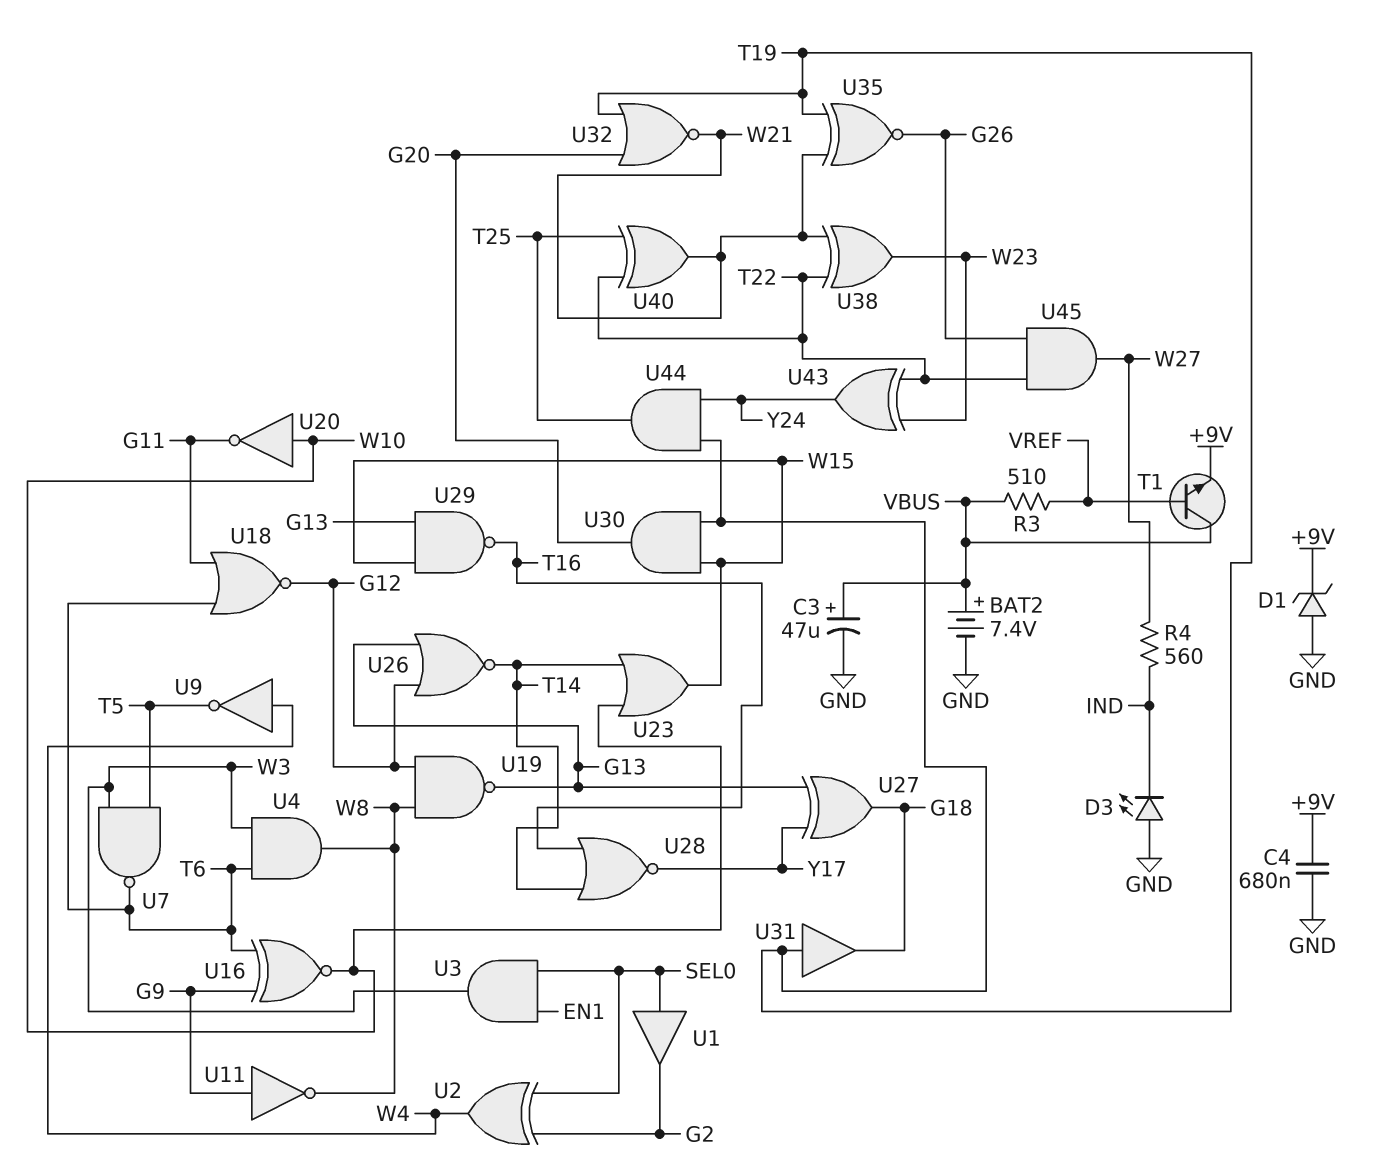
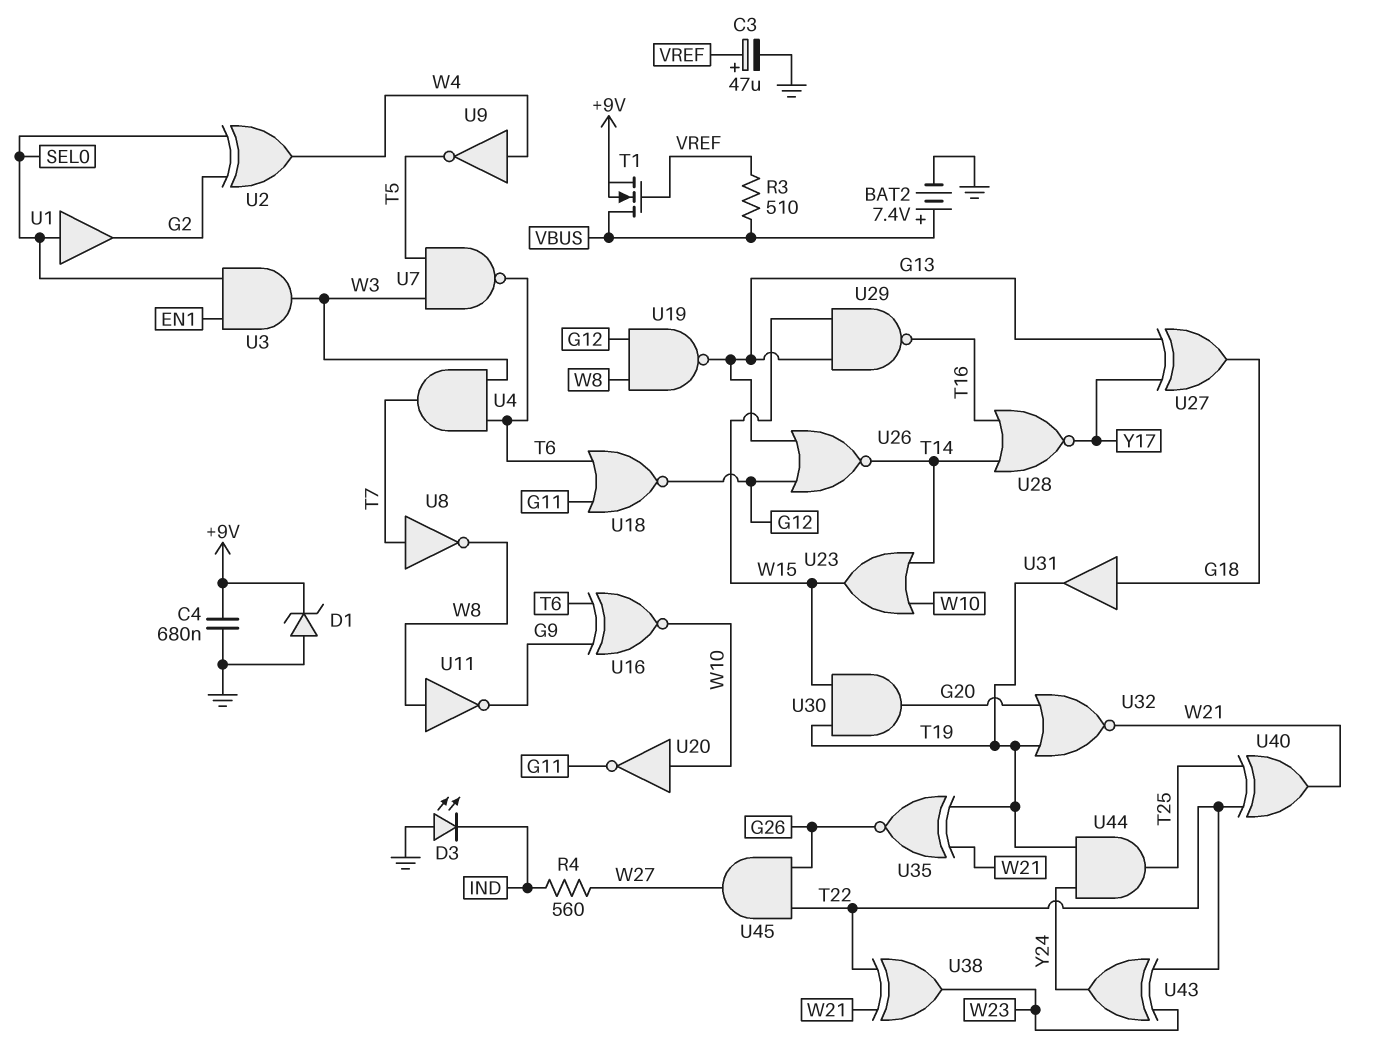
C3: 47uF (plus VBUS, minus GND) -> 47uF (plus VREF, minus GND)
T1: NPN (B VREF, C VBUS, E +9V) -> NMOS (G VREF, D VBUS, S +9V)
U4: AND (in T6, in W3, out W8) -> AND (in T6, in W3, out T7)
U8: none -> NOT (in T7, out W8)
U11: NOT (in G9, out W8) -> NOT (in W8, out G9)
U31: buffer (in T19, out G18) -> buffer (in G18, out T19)

